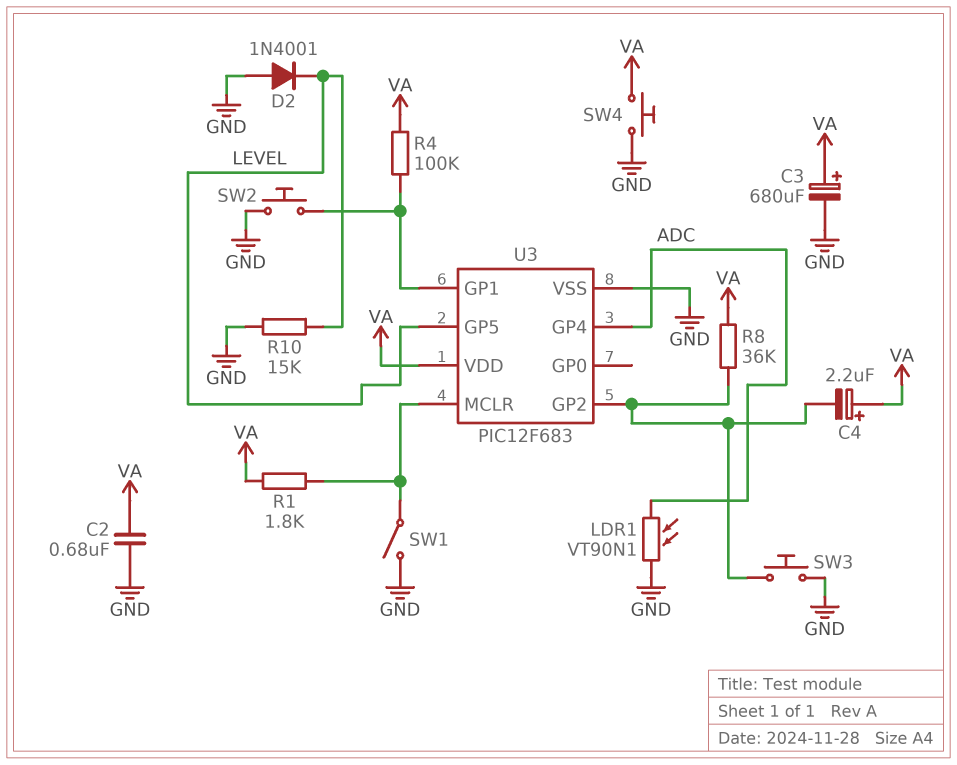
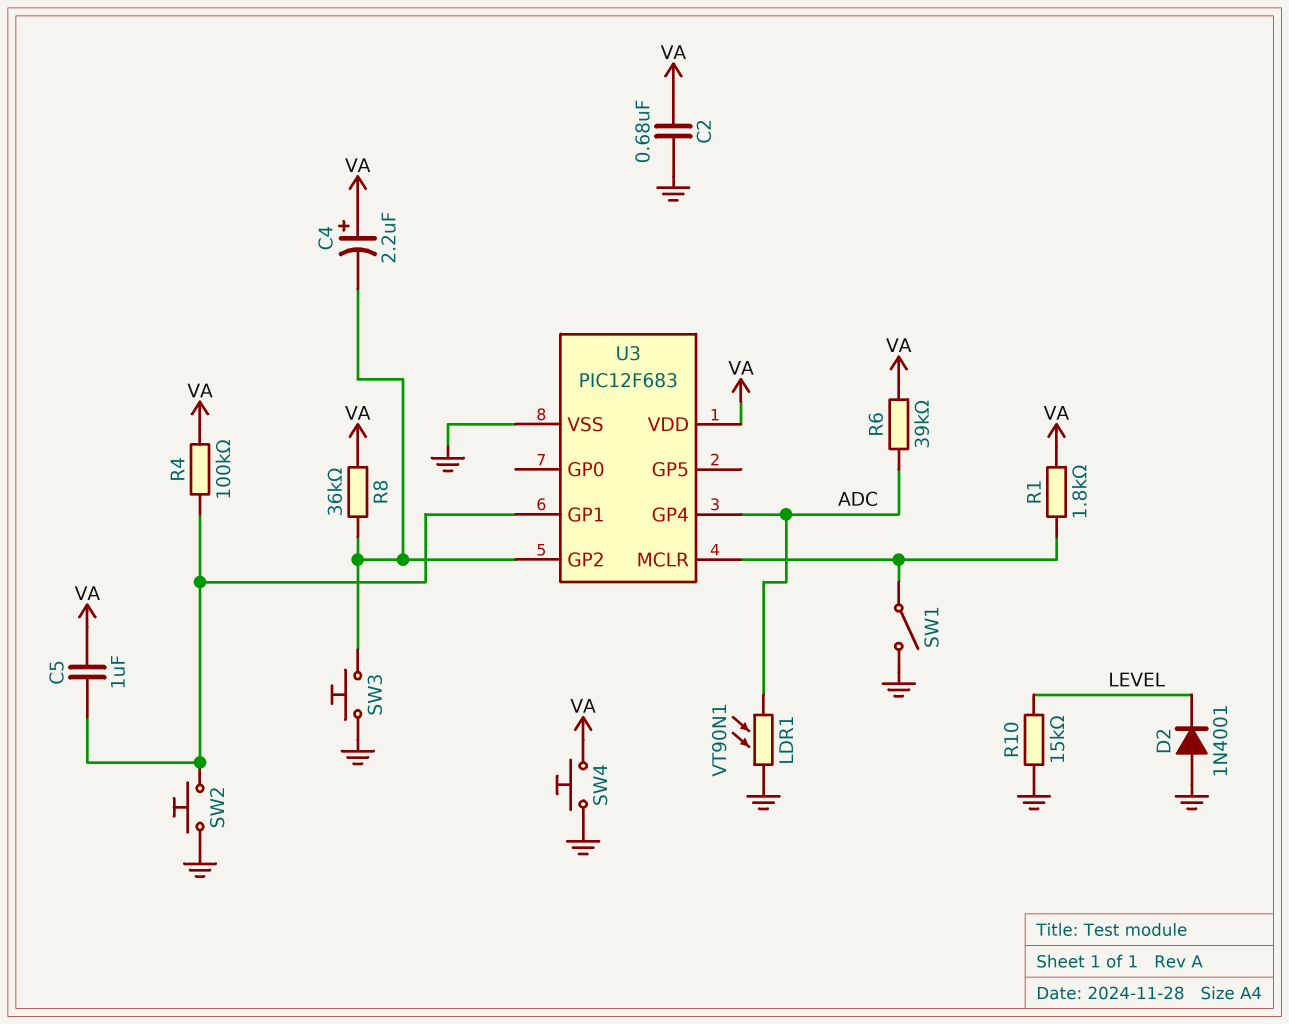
C3: 680uF (plus VA, minus GND) -> none
C5: none -> 1uF (U3/GP1, VA)
R6: none -> 39k (ADC, VA)
U3 pin GP5: LEVEL -> none

